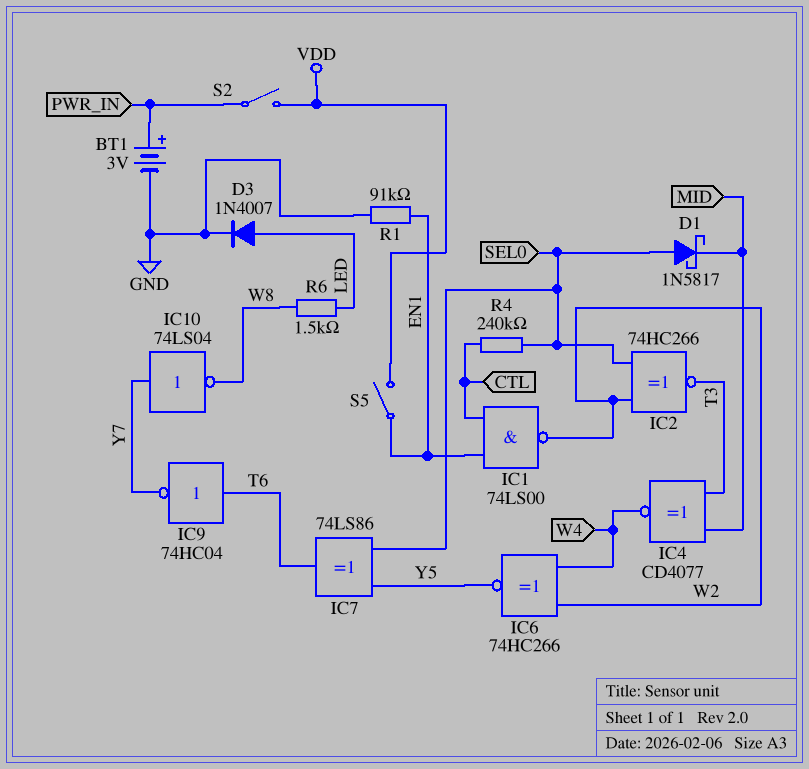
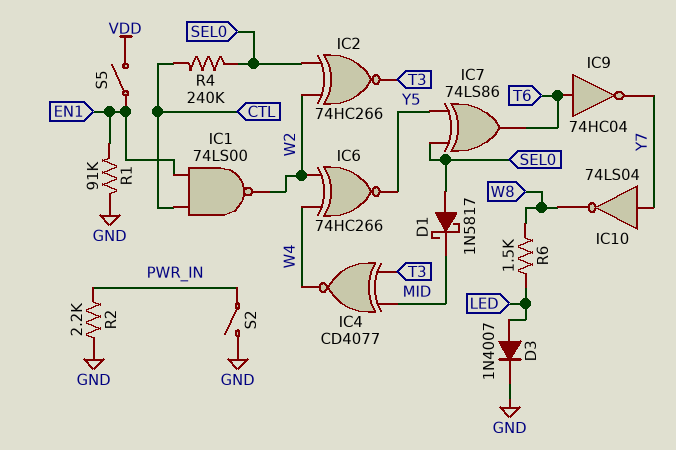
BT1: 3V (plus PWR_IN, minus GND) -> none
R2: none -> 2.2k (GND, PWR_IN)
S2: switch (PWR_IN, VDD) -> switch (GND, PWR_IN)

